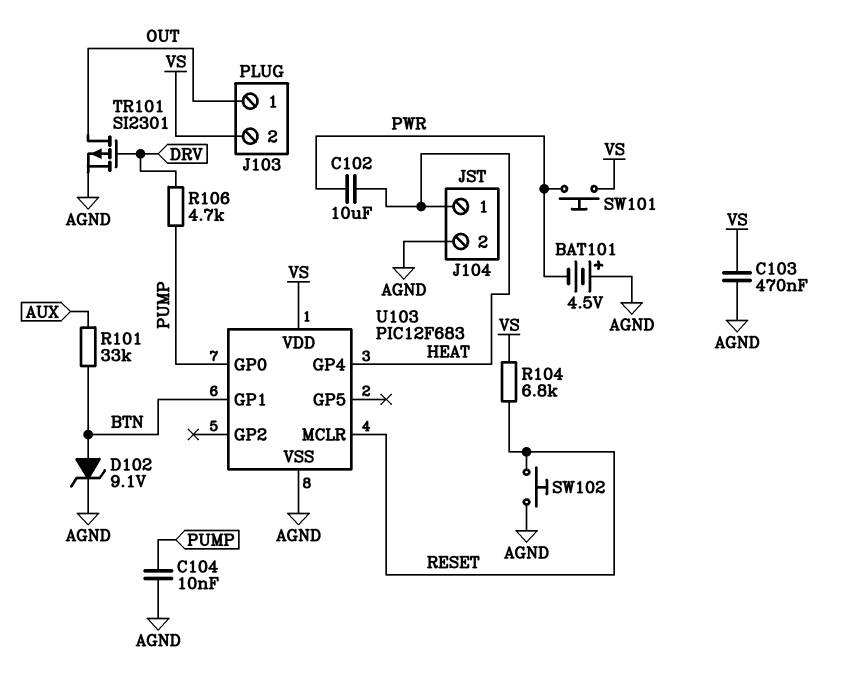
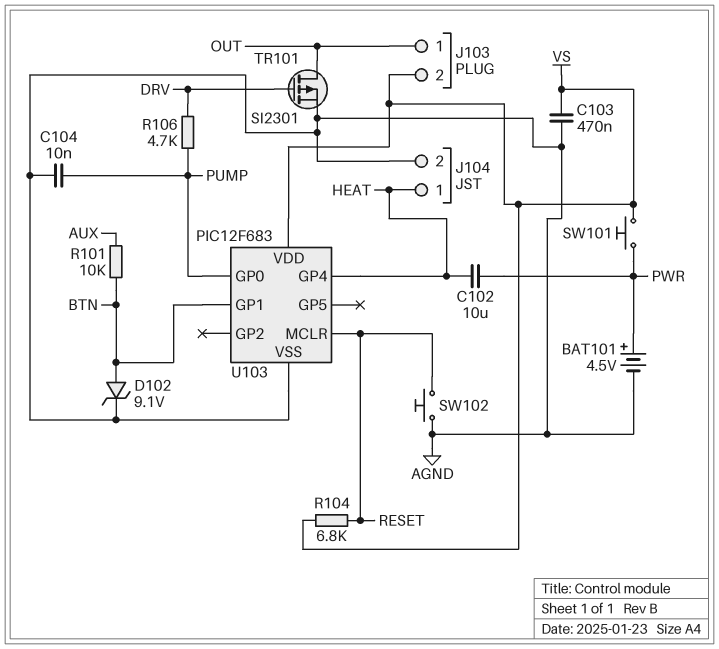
BAT101: 4.5V (plus AGND, minus PWR) -> 4.5V (plus PWR, minus AGND)
R101: 33k (AUX, BTN) -> 10k (AUX, BTN)

